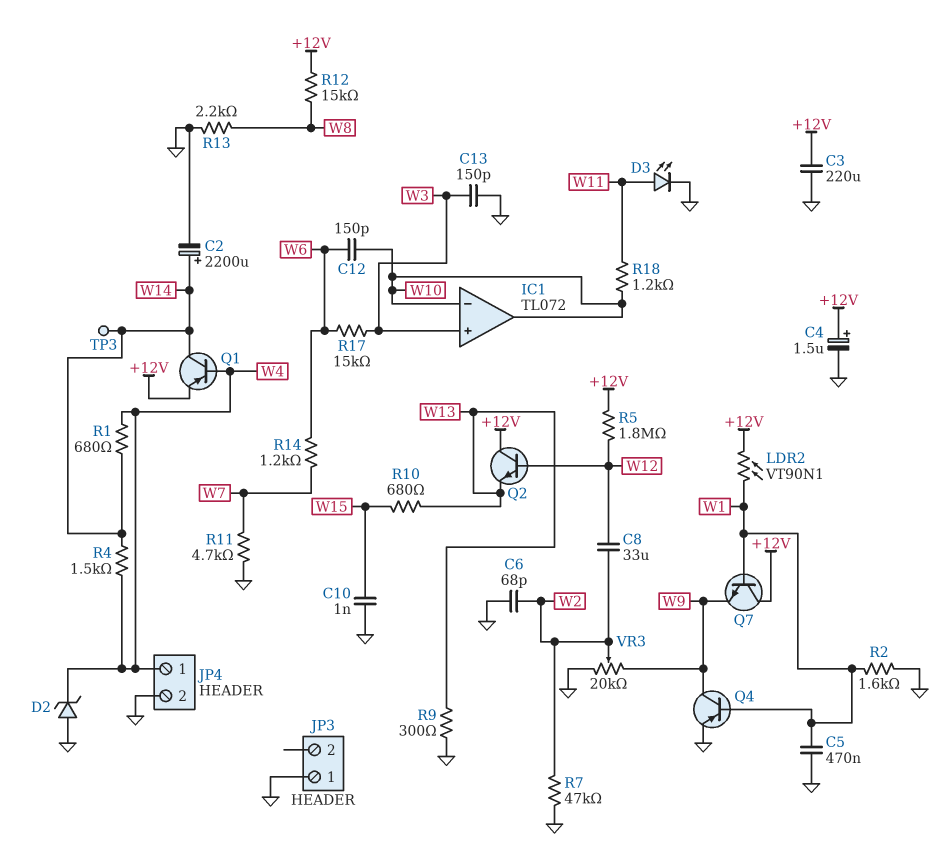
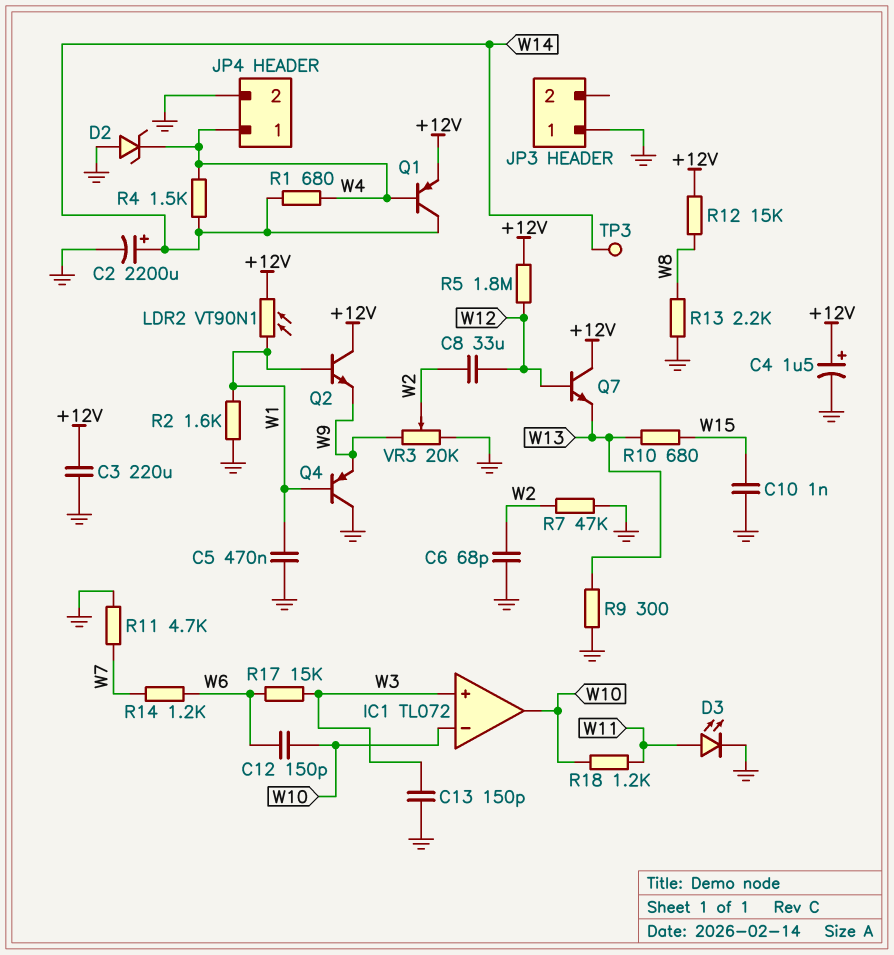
Q2: NPN (B W12, C +12V, E W13) -> NPN (B W1, C +12V, E W9)
Q4: PNP (B W1, C W9, E GND) -> PNP (B W1, C GND, E W9)
Q7: NPN (B W1, C +12V, E W9) -> NPN (B W12, C +12V, E W13)

